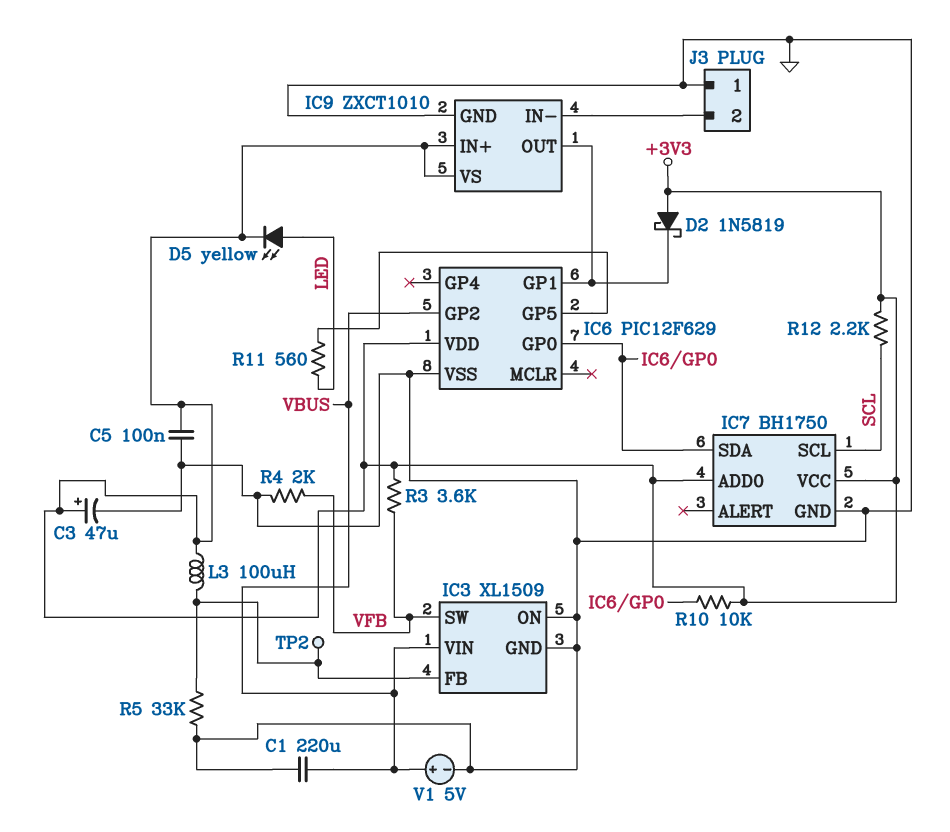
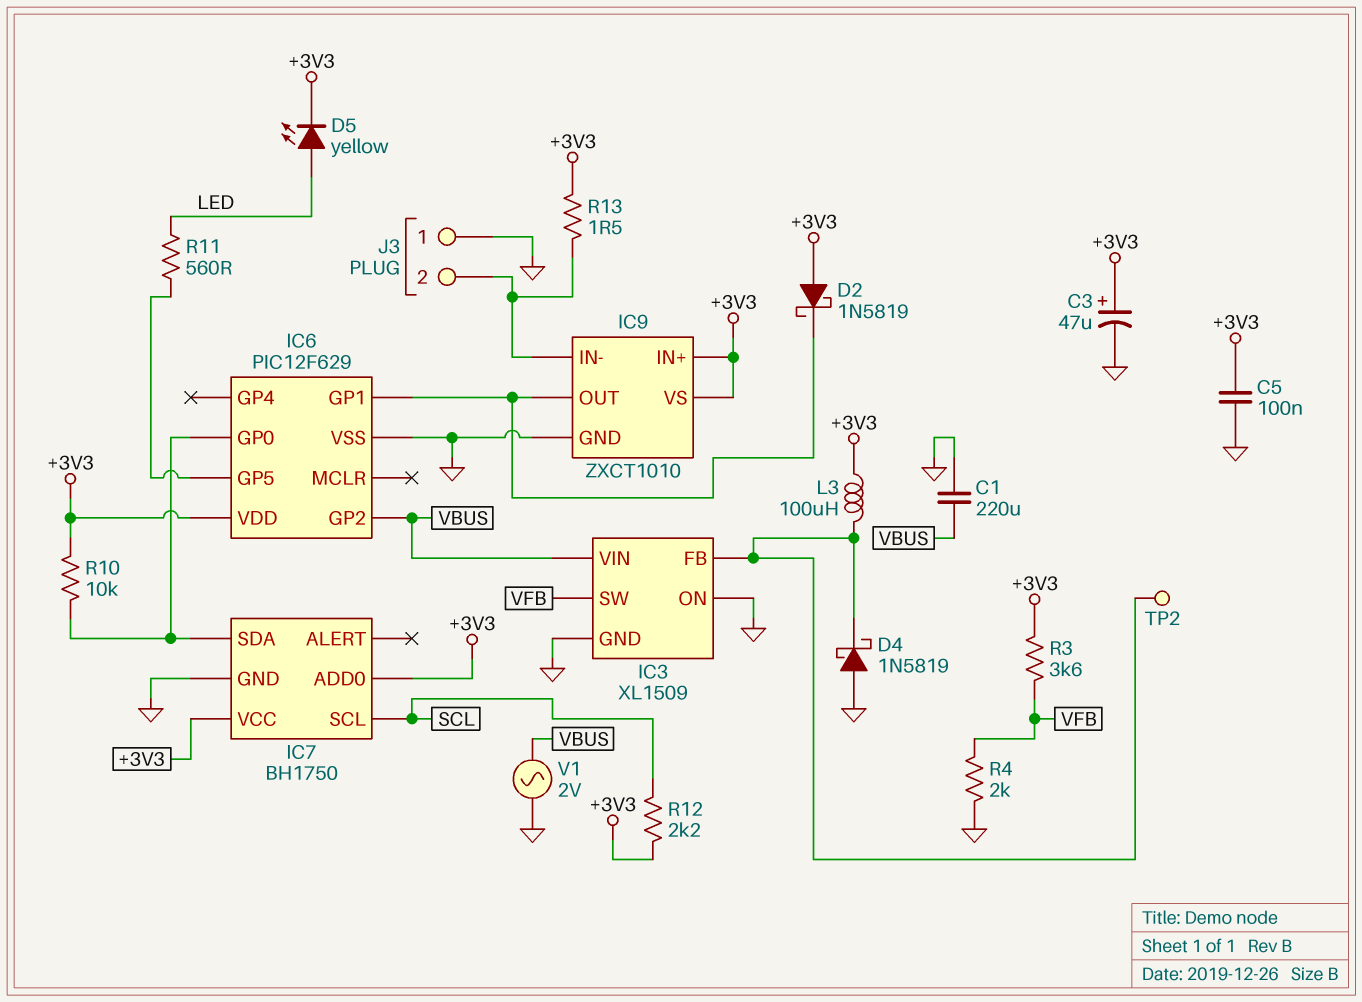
D4: none -> schottky 1N5819 (A GND, K IC3/FB)
R5: 33k (GND, IC3/FB) -> none
R13: none -> 1.5 (+3V3, IC9/IN-)
V1: 5V (plus VBUS, minus GND) -> AC 2V (GND, VBUS)

